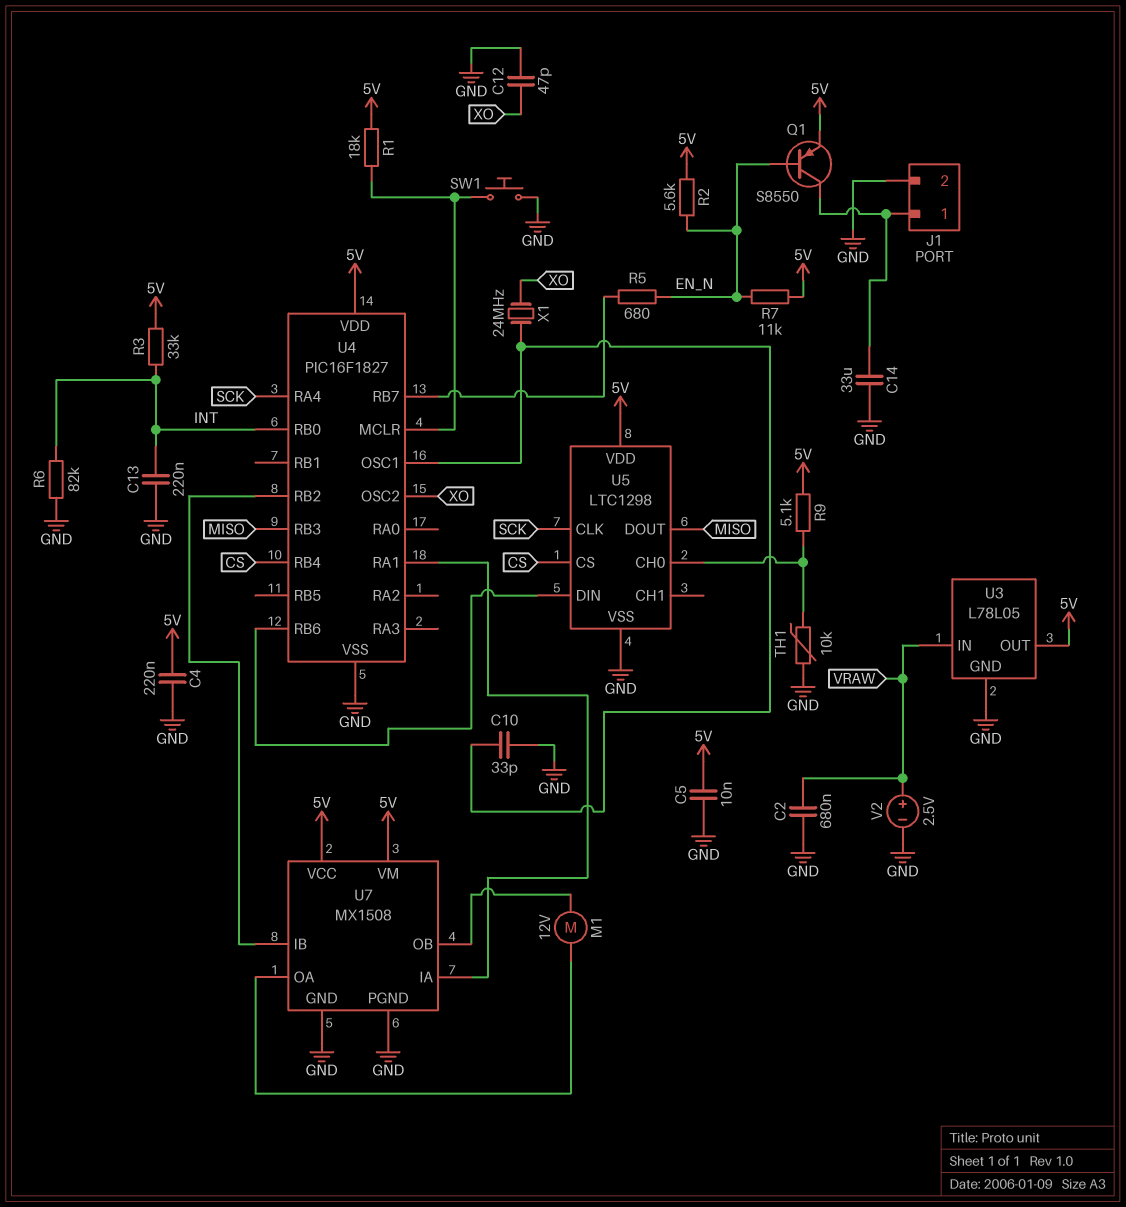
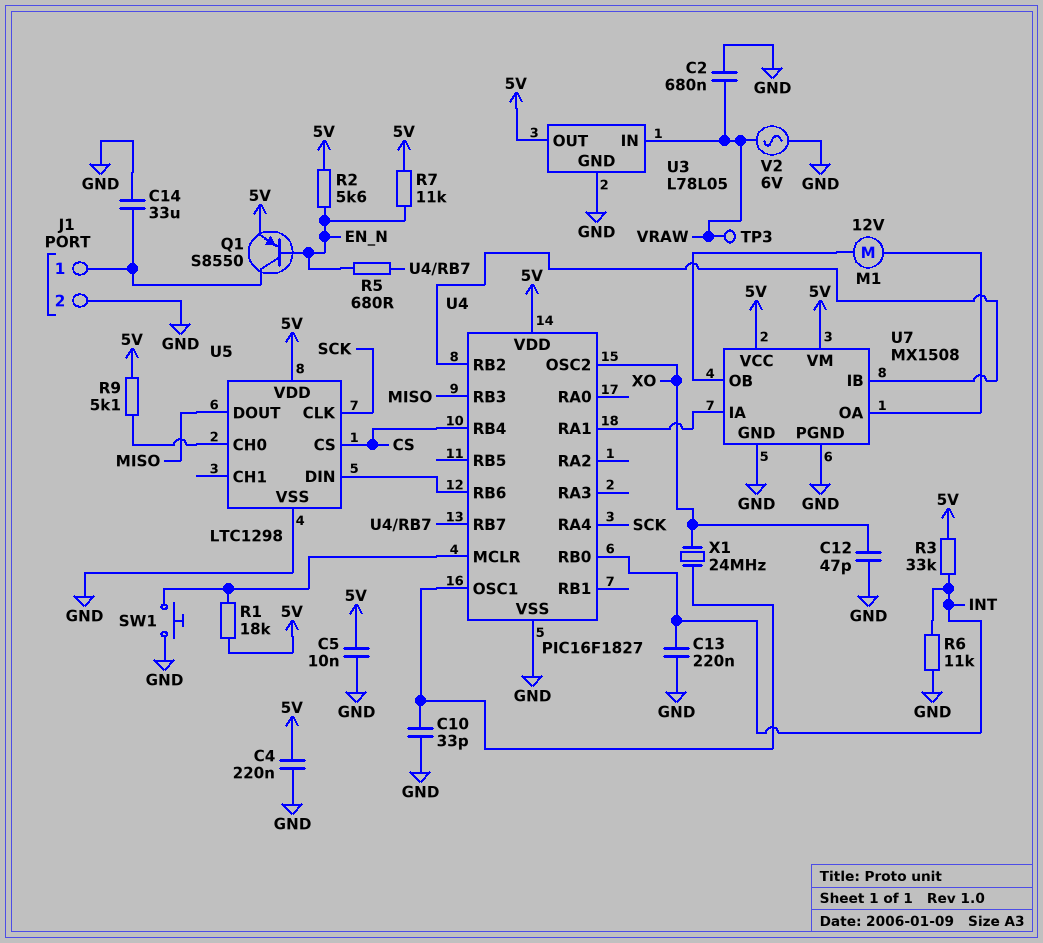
R6: 82k (GND, INT) -> 11k (GND, INT)
TH1: 10k (GND, U5/CH0) -> none
TP3: none -> test point (VRAW)
V2: 2.5V (plus VRAW, minus GND) -> AC 6V (GND, VRAW)

